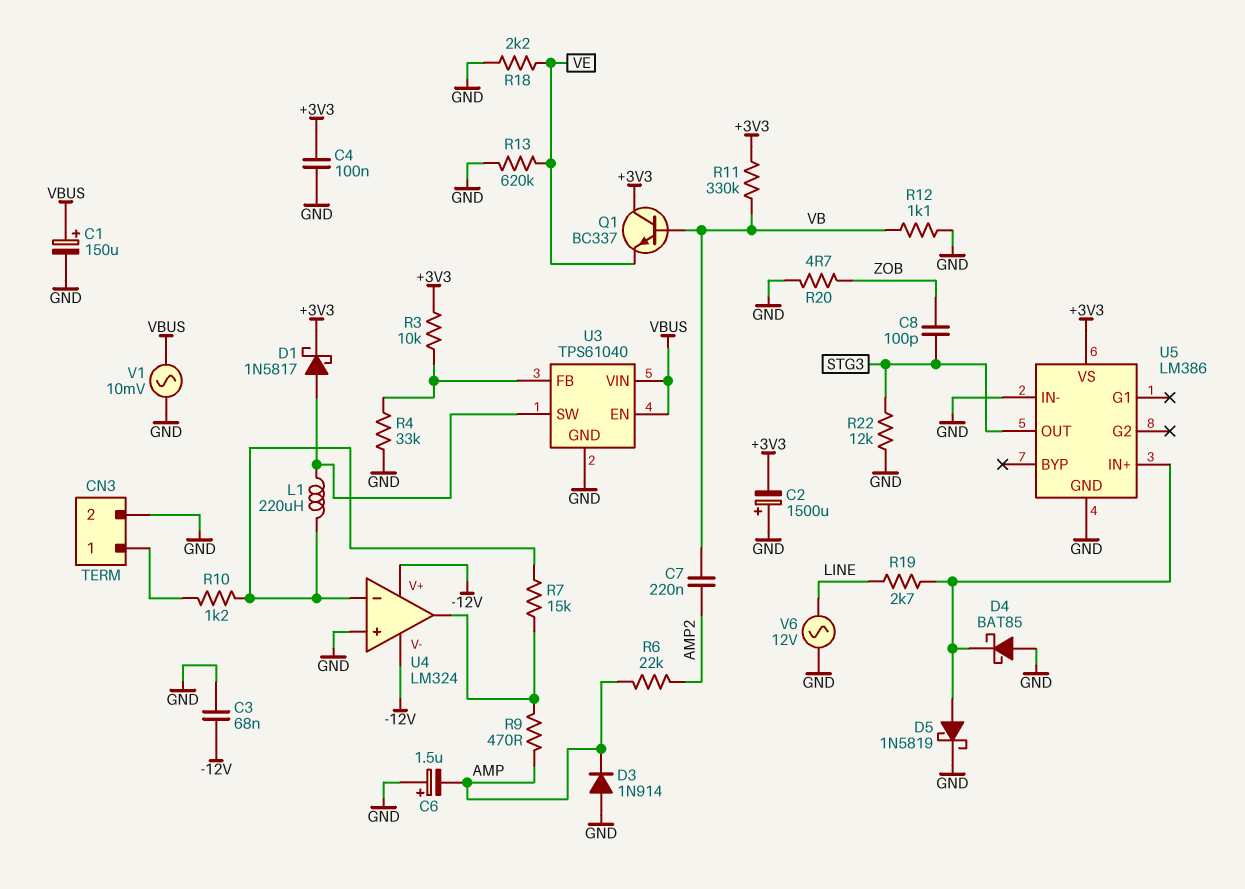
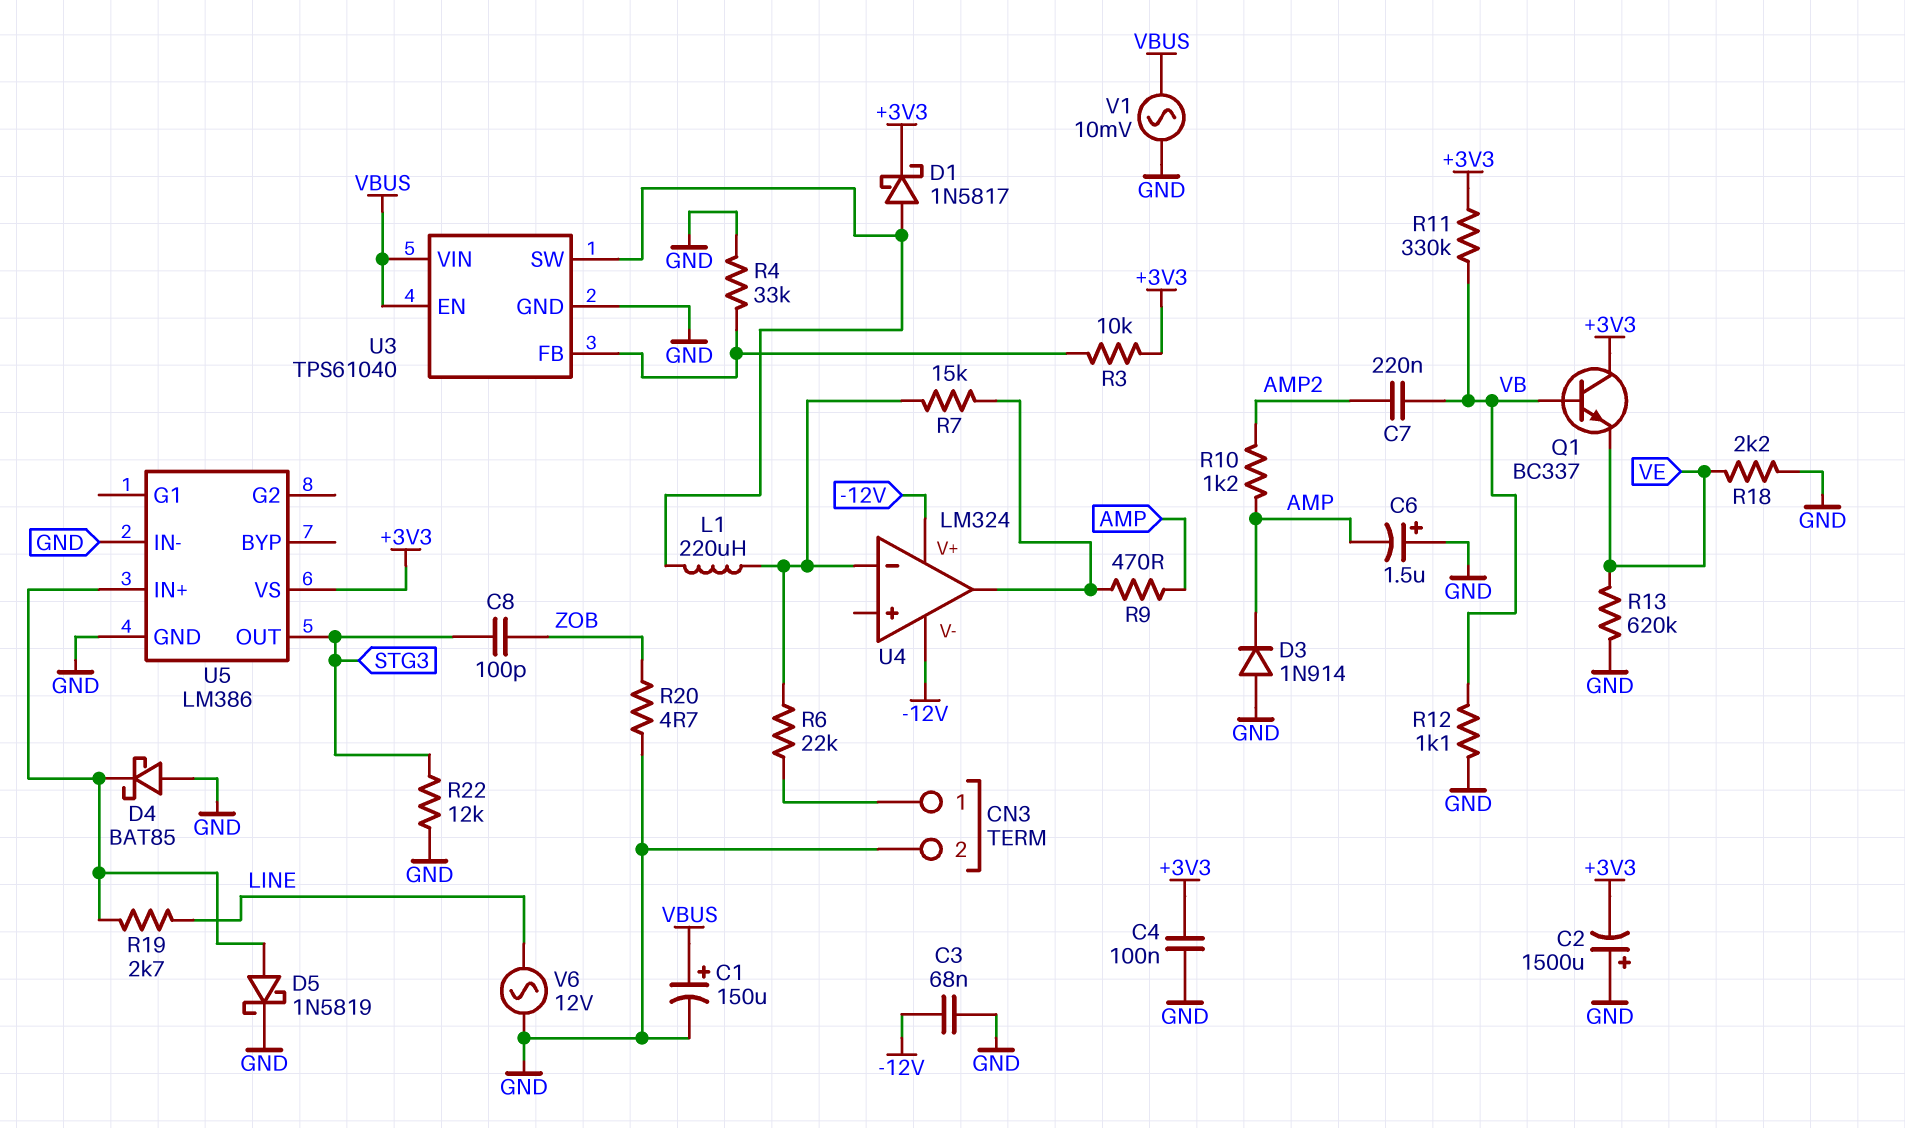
R6: 22k (AMP, AMP2) -> 22k (CN3/1, U4/in-)
R10: 1.2k (CN3/1, U4/in-) -> 1.2k (AMP, AMP2)
U4 pin in+: GND -> none

